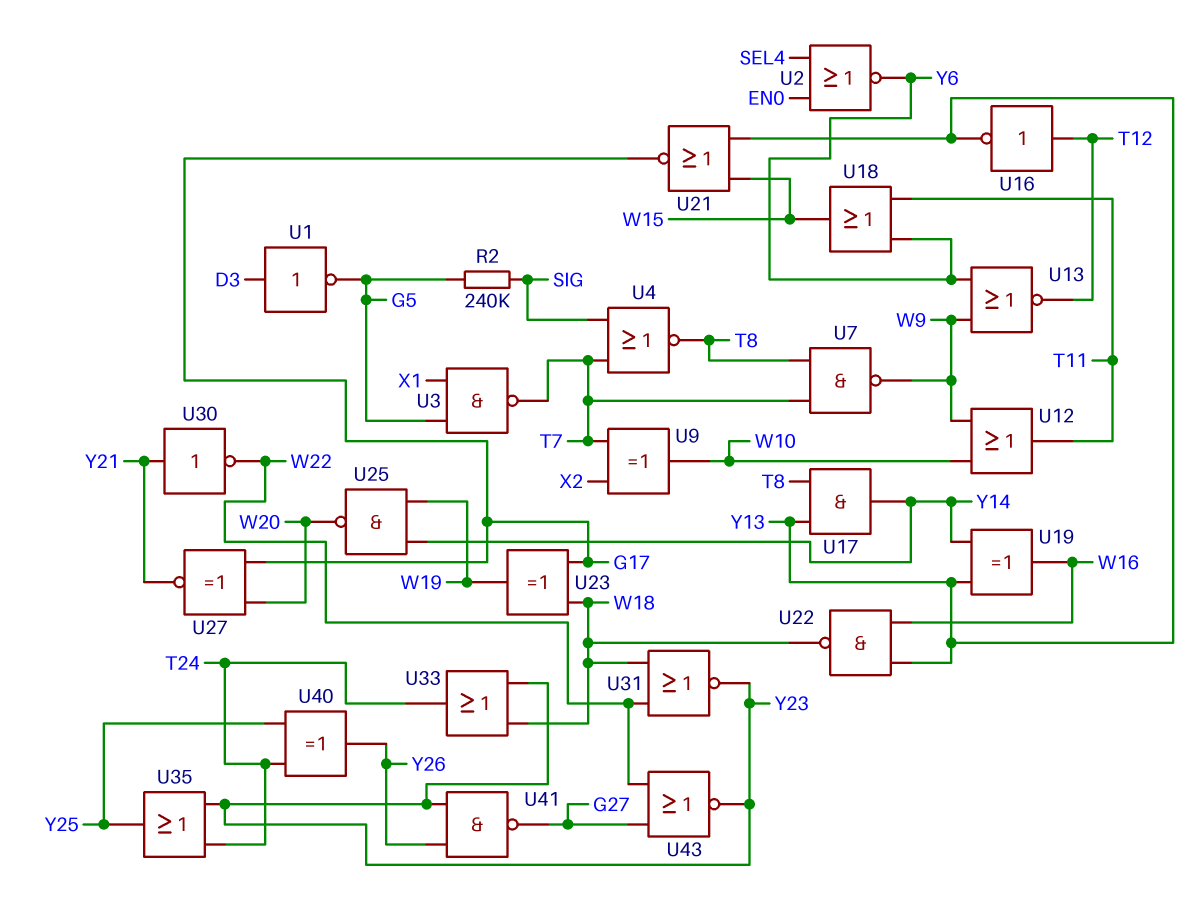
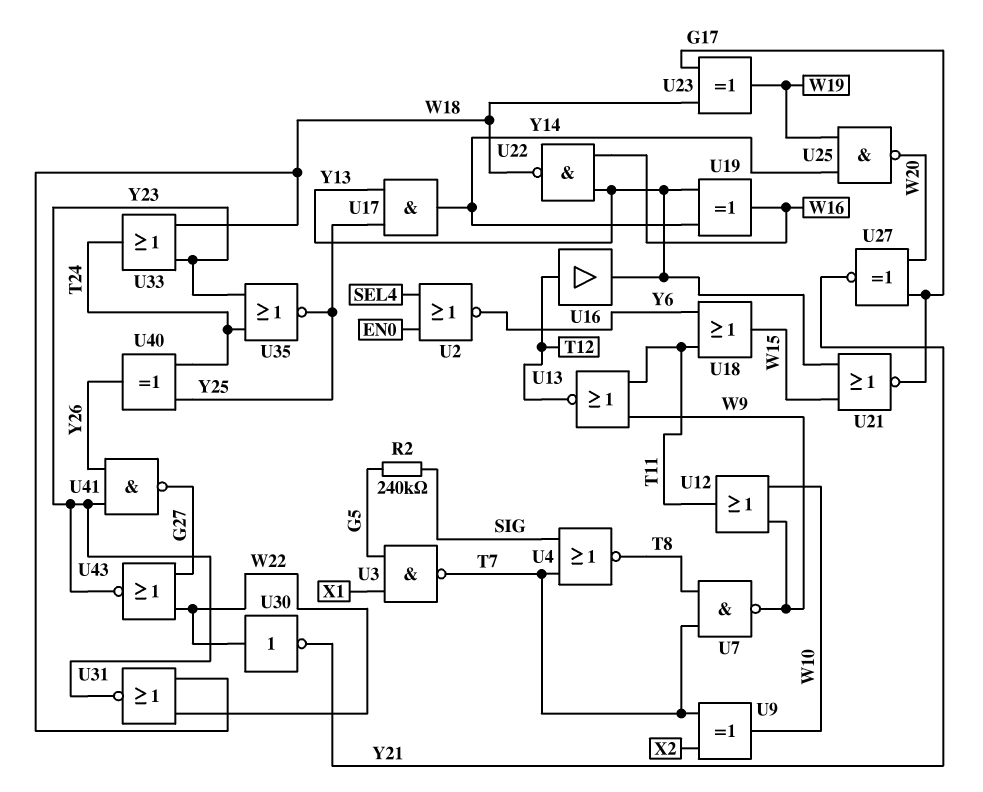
U1: NOT (in D3, out G5) -> none
U13: NOR (in W9, in Y6, out T12) -> NOR (in T11, in W9, out T12)
U16: NOT (in T12, out Y13) -> buffer (in T12, out Y13)
U17: AND (in T8, in Y13, out Y14) -> AND (in Y13, in Y25, out Y14)
U30: NOT (in Y21, out W22) -> NOT (in W22, out Y21)
U35: OR (in T24, in Y23, out Y25) -> NOR (in T24, in Y23, out Y25)

